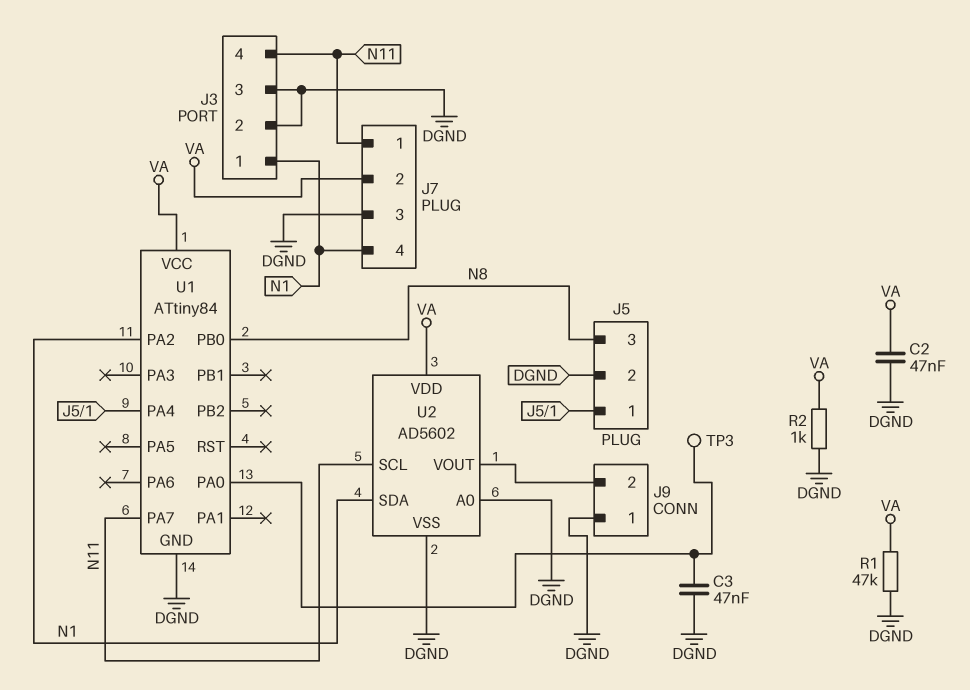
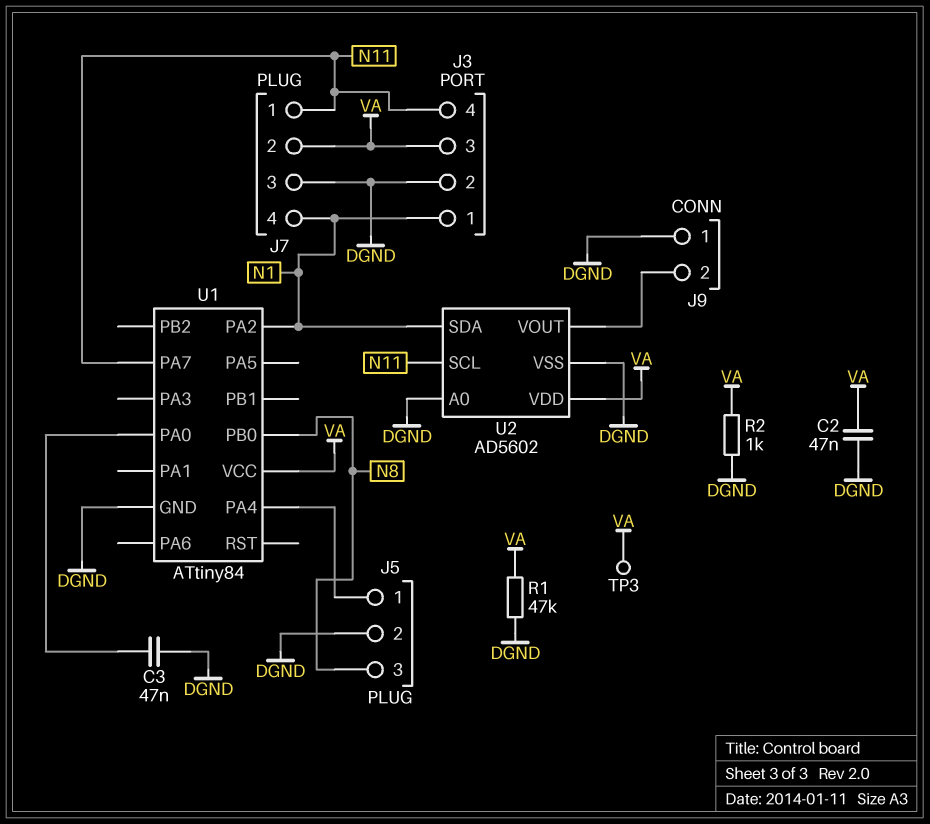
J3 pin 3: DGND -> VA
TP3: test point (U1/PA0) -> test point (VA)

